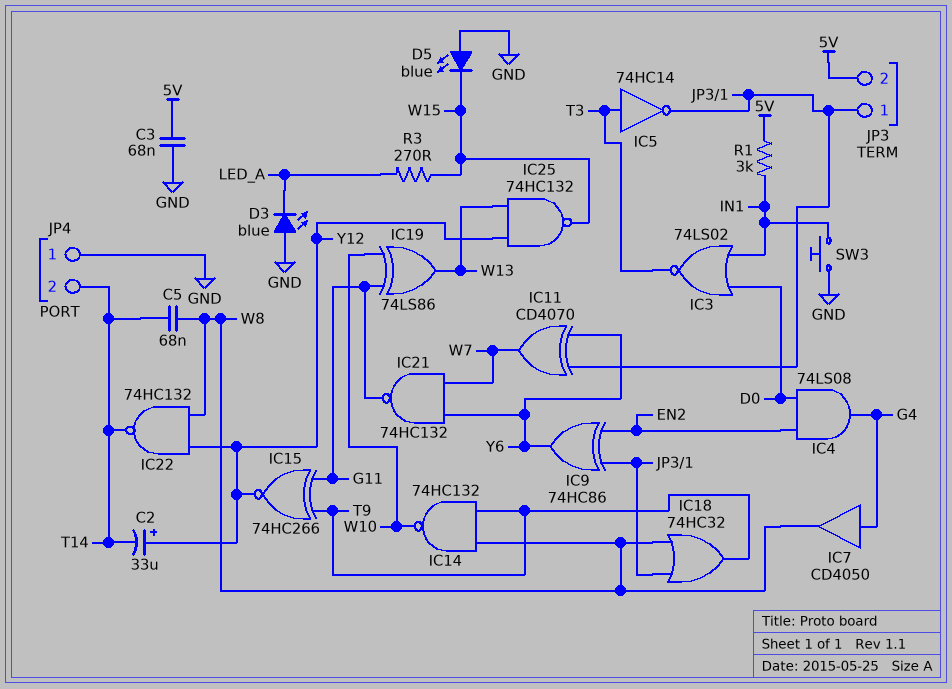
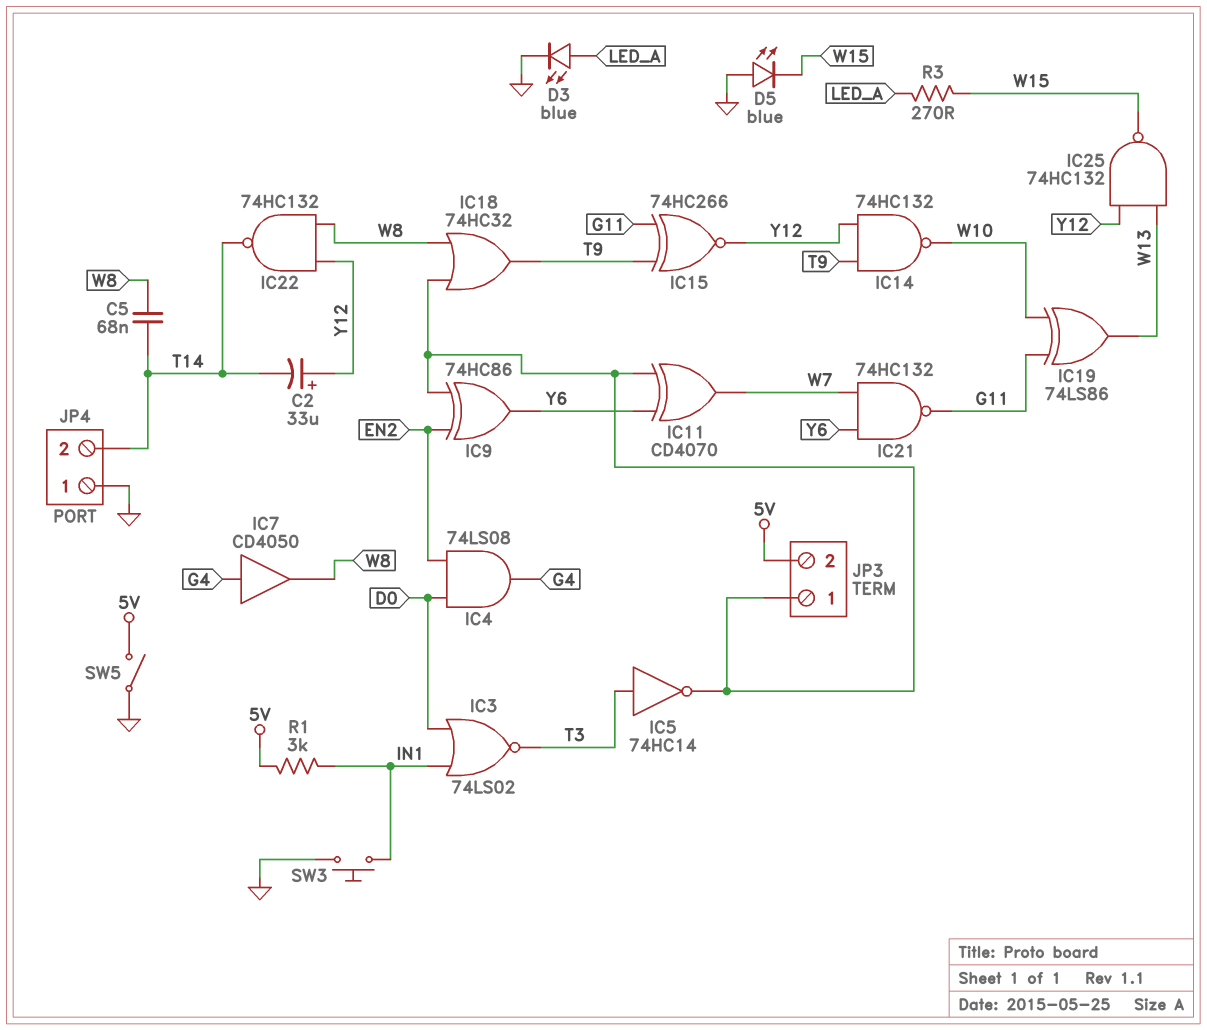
C3: 68nF (5V, GND) -> none
D3: LED blue (A GND, K LED_A) -> LED blue (A LED_A, K GND)
IC14: NAND 74HC132 (in T9, in W8, out W10) -> NAND 74HC132 (in T9, in Y12, out W10)
SW5: none -> switch (5V, GND)

